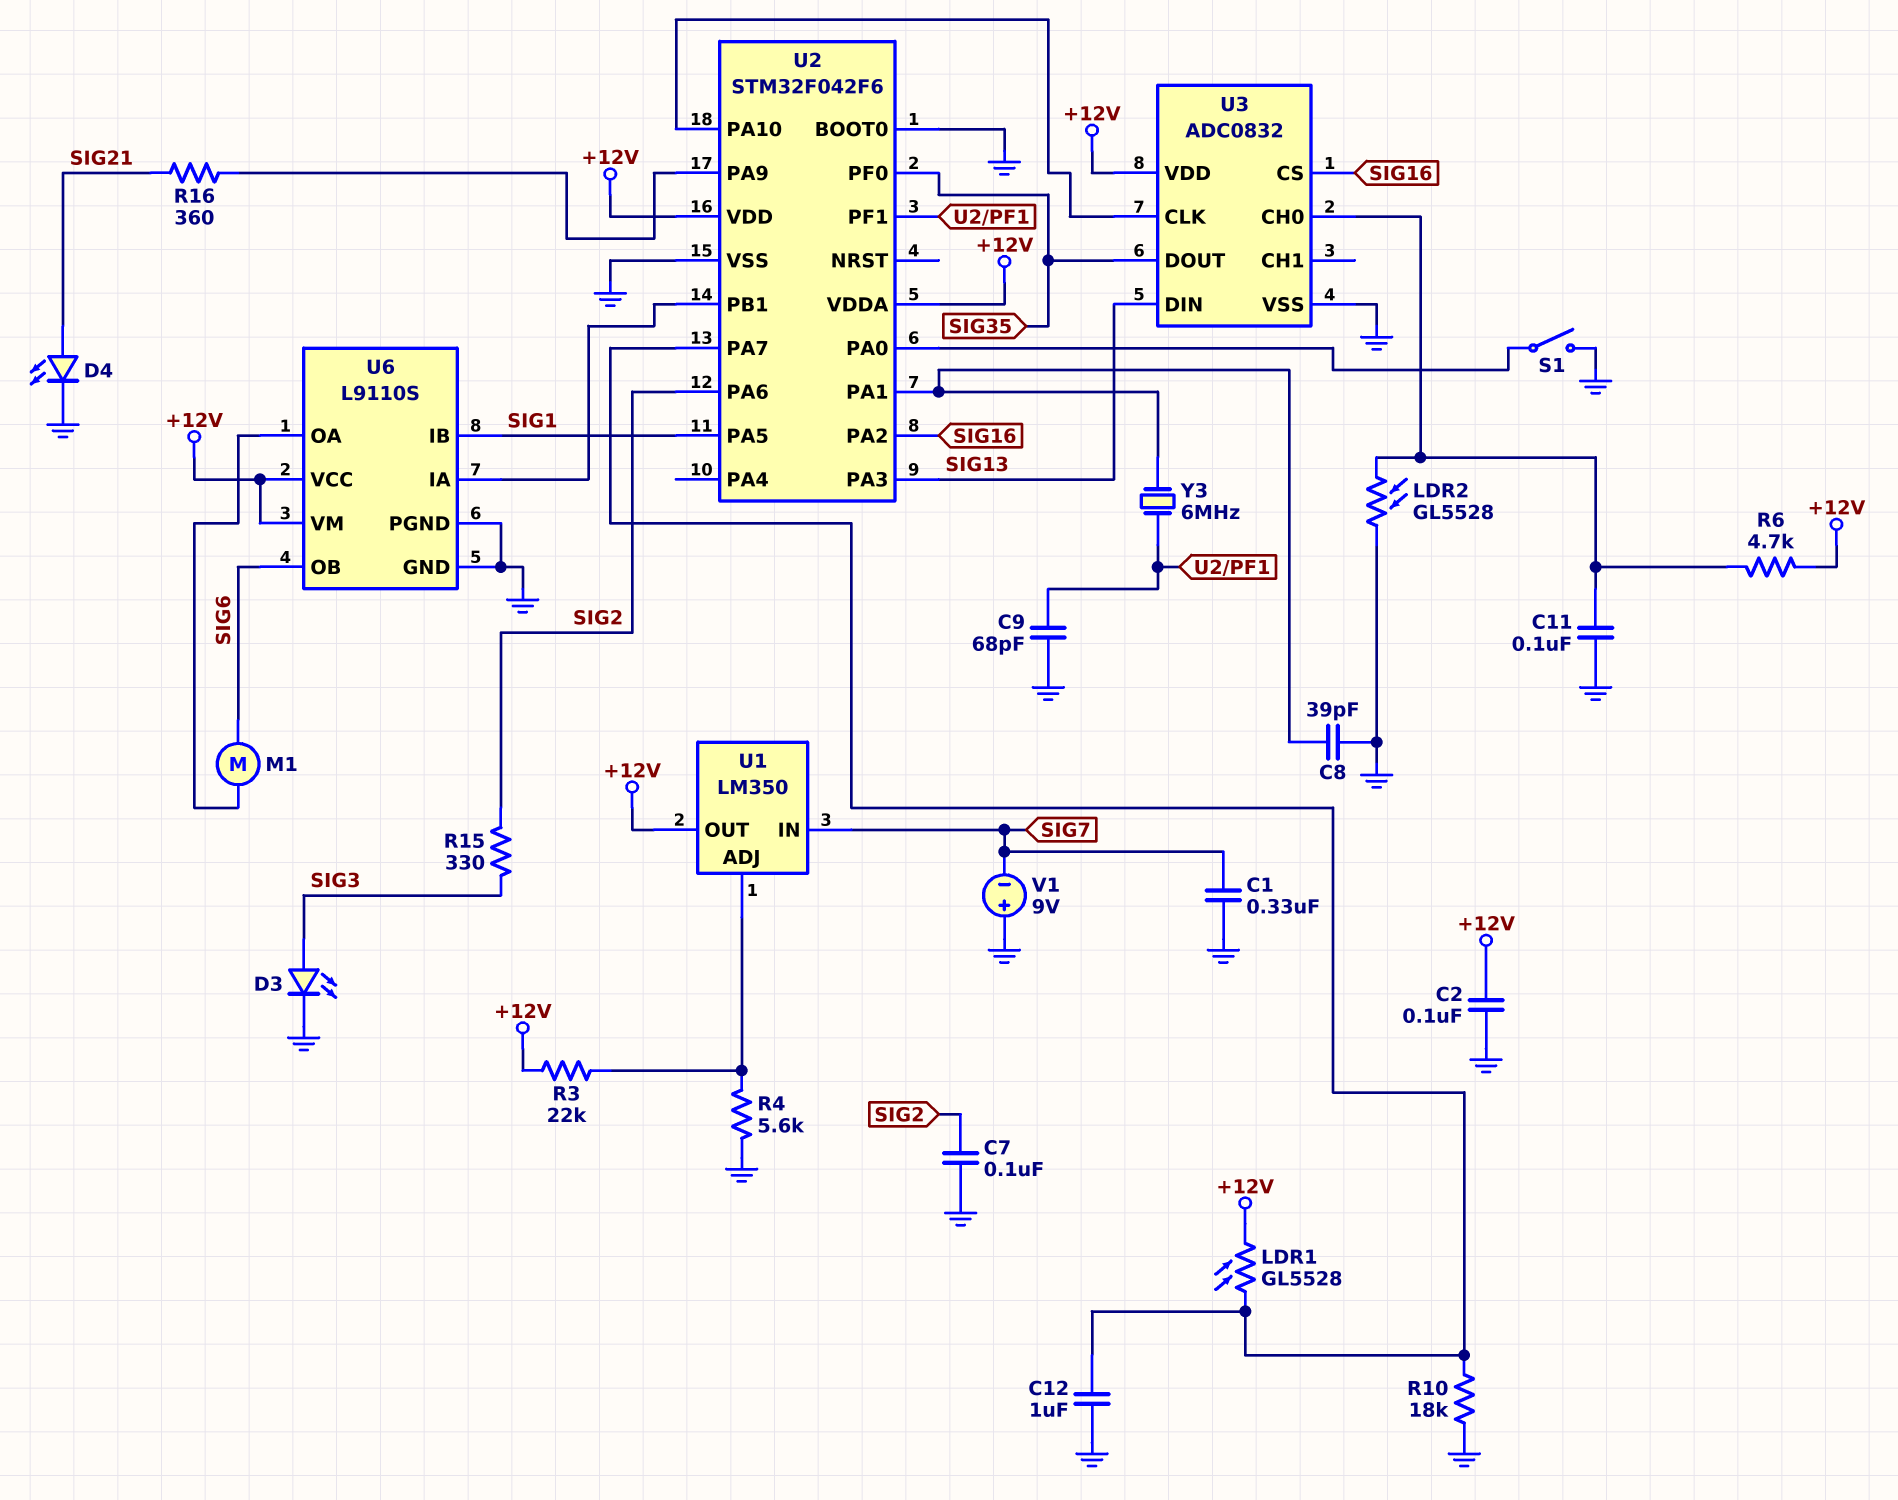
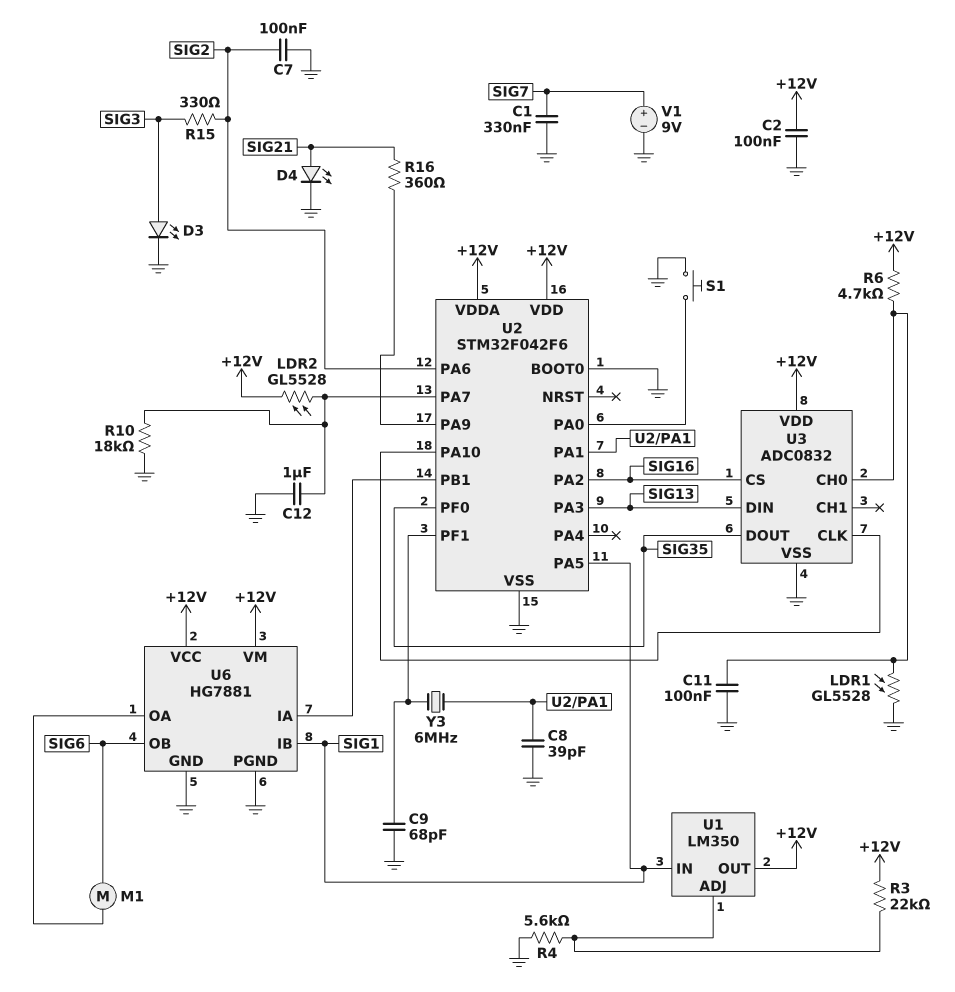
LDR1: GL5528 (+12V, U2/PA7) -> GL5528 (GND, U3/CH0)
LDR2: GL5528 (GND, U3/CH0) -> GL5528 (+12V, U2/PA7)
S1: switch (GND, U2/PA0) -> button (GND, U2/PA0)
U1 pin IN: SIG7 -> SIG1
U6: L9110S -> HG7881
V1: 9V (plus GND, minus SIG7) -> 9V (plus SIG7, minus GND)

